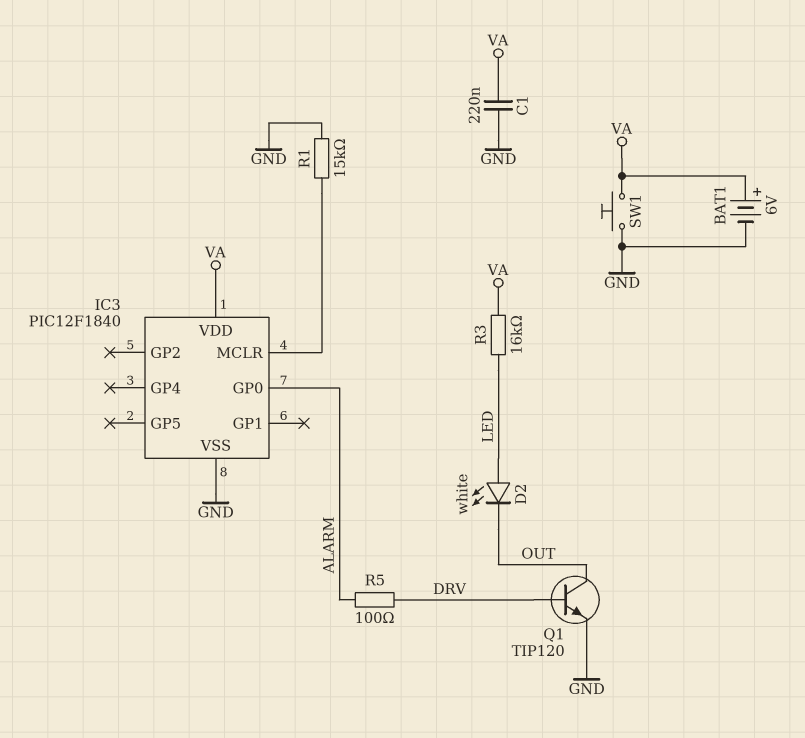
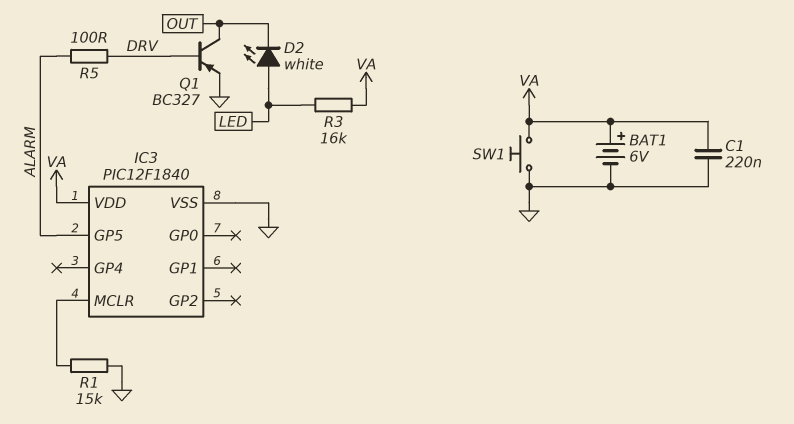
IC3 pin GP0: ALARM -> none
IC3 pin GP5: none -> ALARM
Q1: NPN TIP120 (B DRV, C OUT, E GND) -> PNP BC327 (B DRV, C OUT, E GND)

